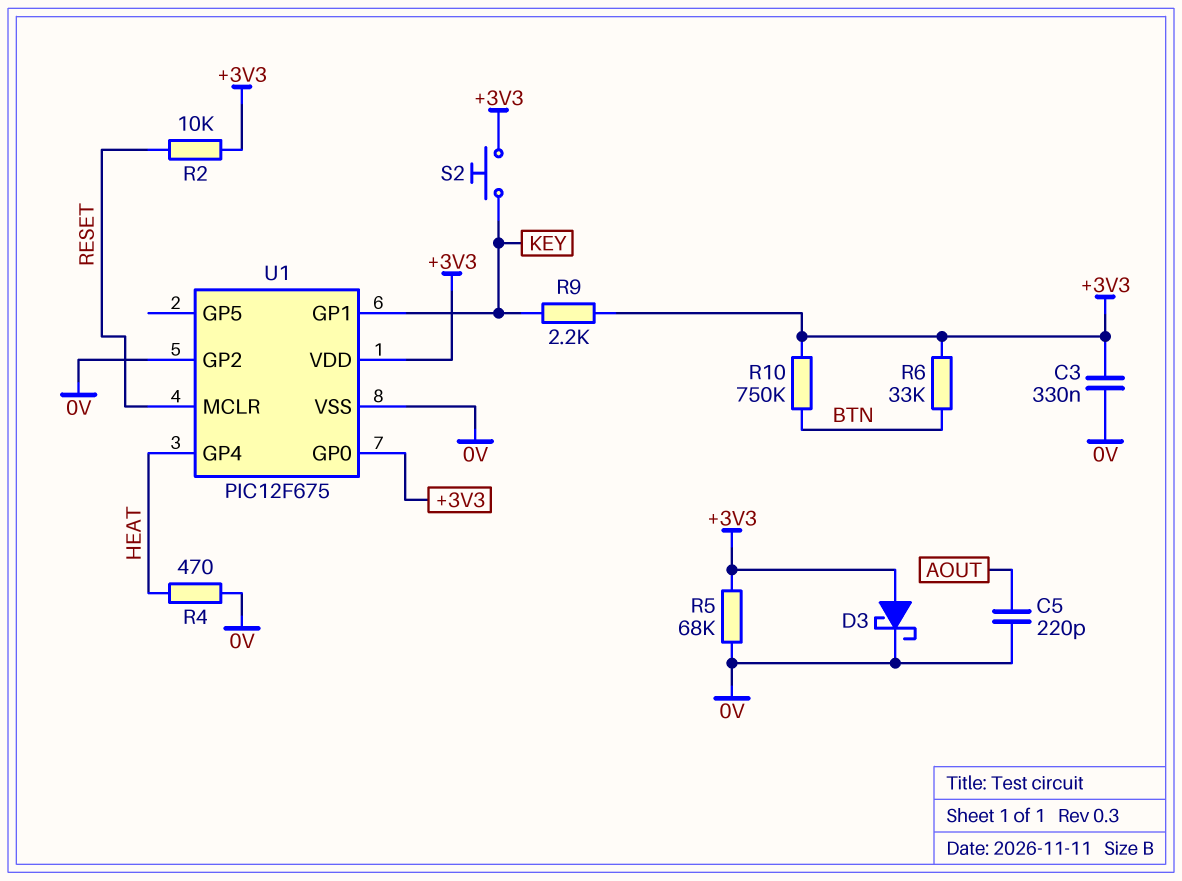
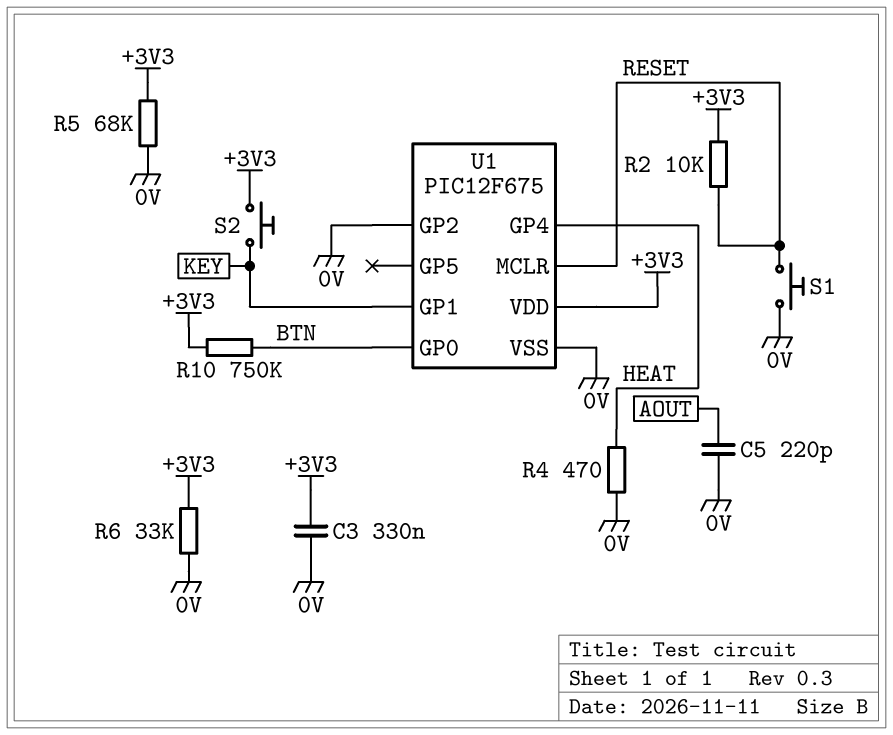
D3: schottky (A +3V3, K 0V) -> none
R6: 33k (+3V3, BTN) -> 33k (+3V3, 0V)
R9: 2.2k (+3V3, KEY) -> none
S1: none -> button (0V, RESET)
U1 pin GP0: +3V3 -> BTN

